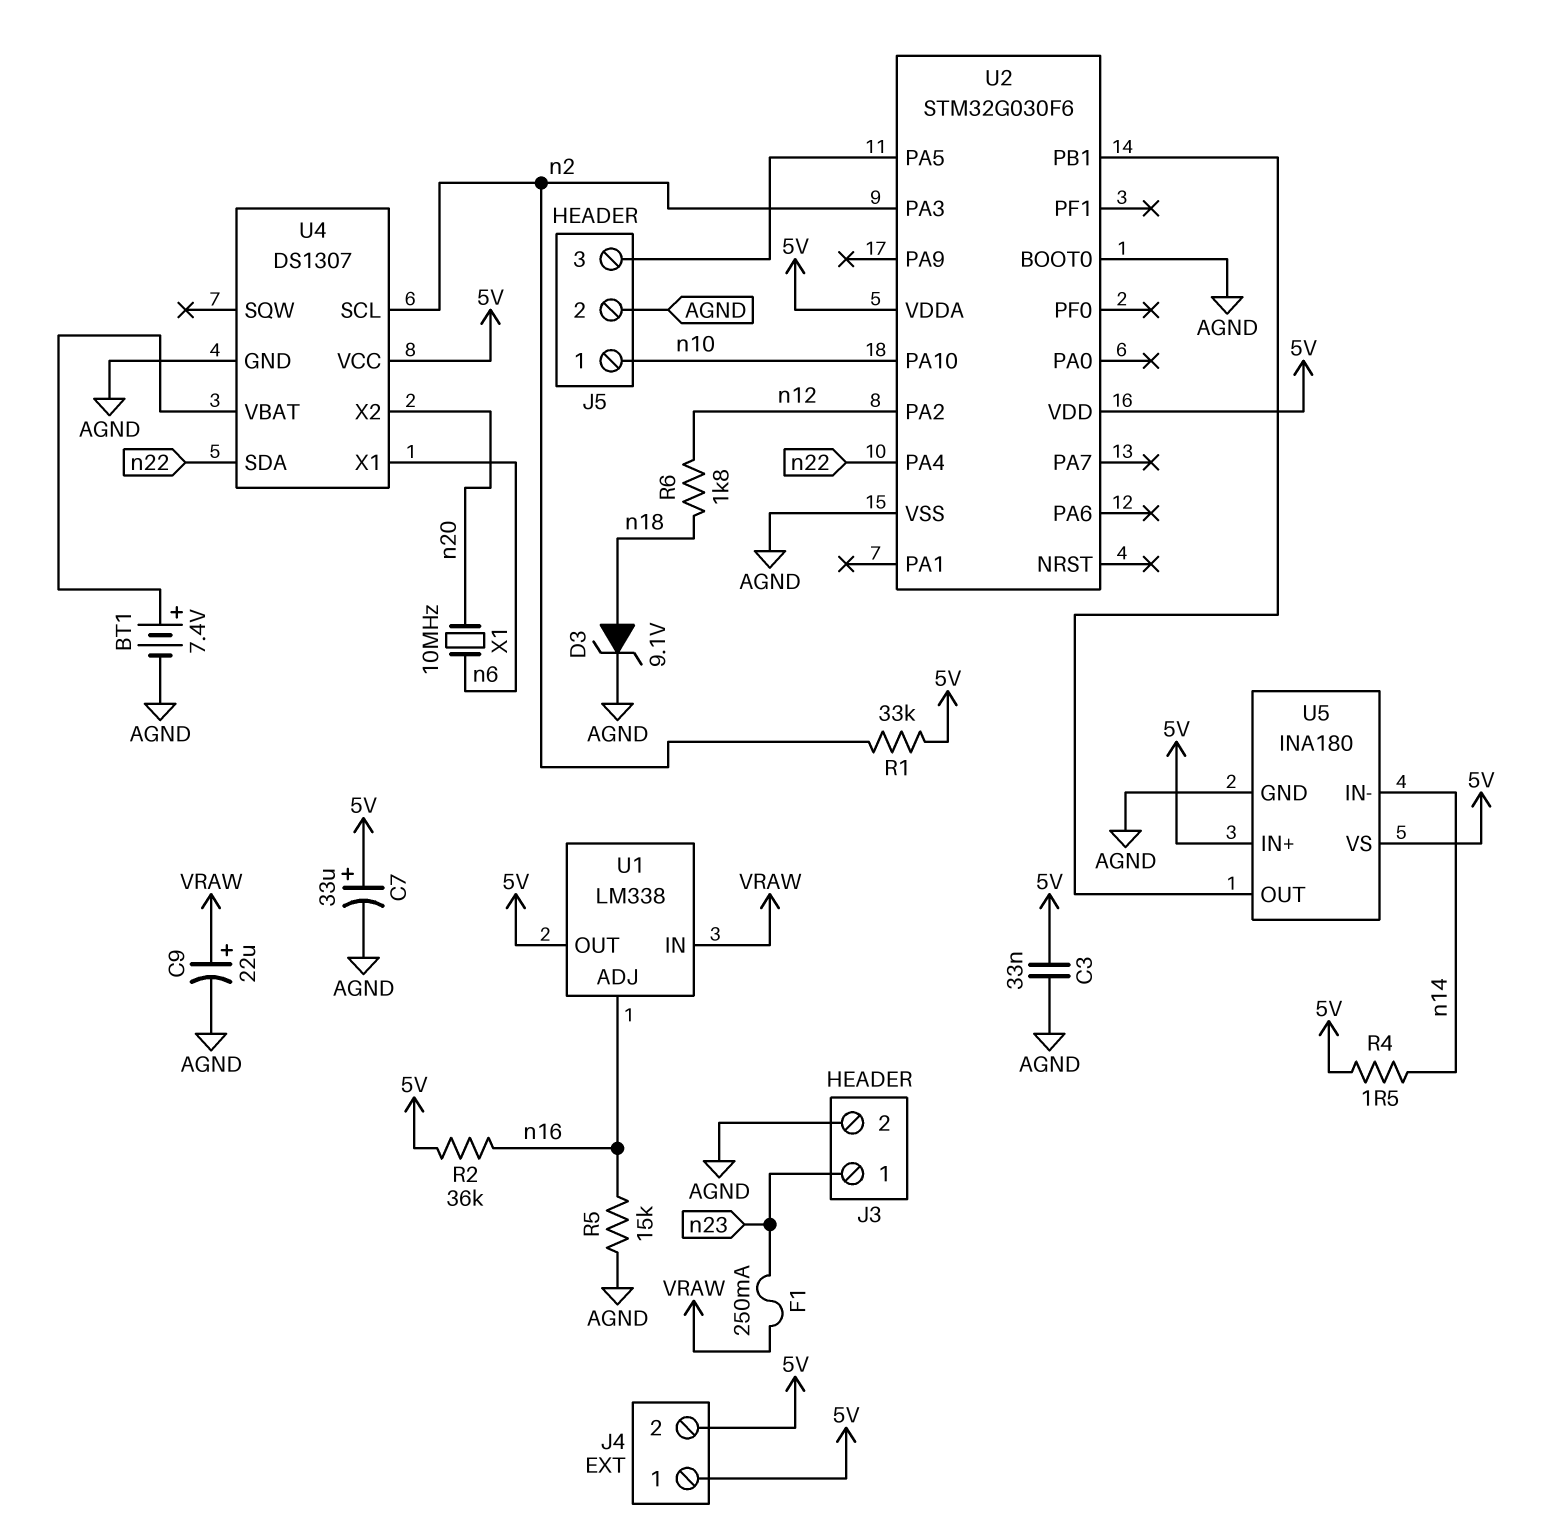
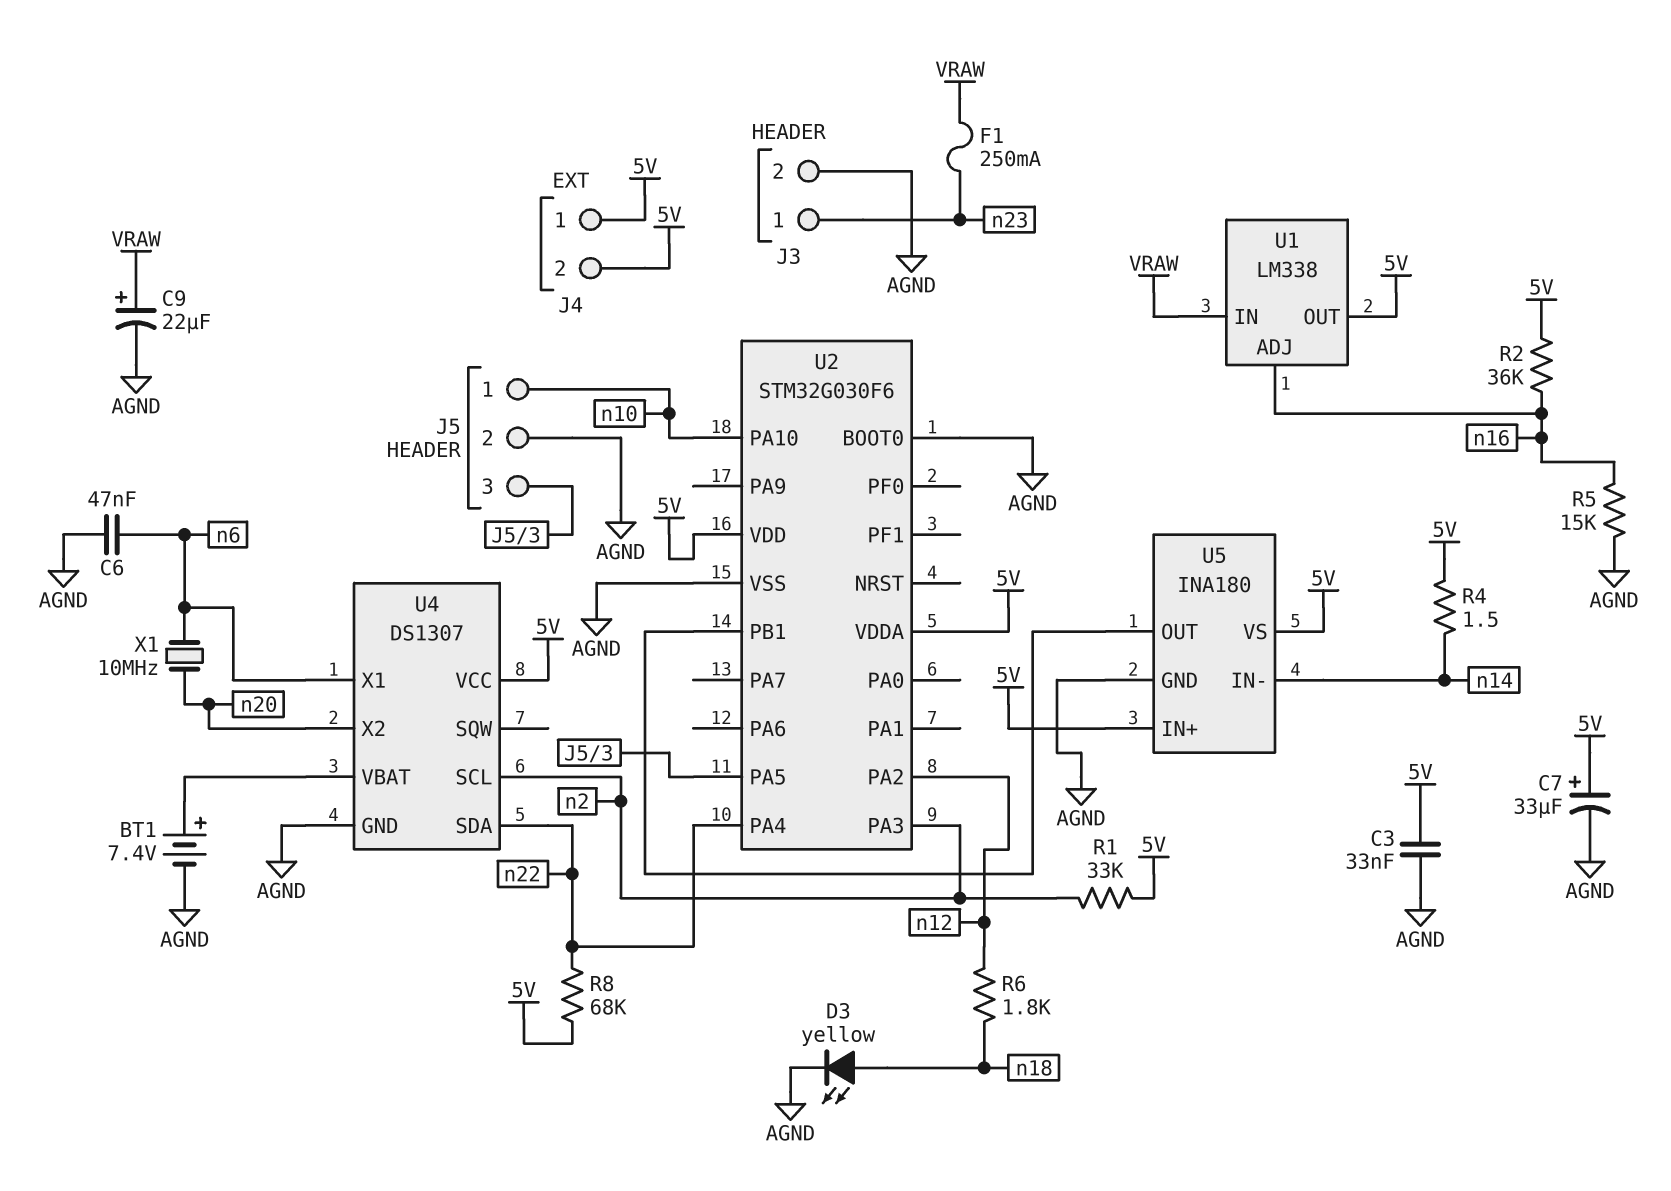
C6: none -> 47nF (AGND, n6)
D3: zener 9.1V (A n18, K AGND) -> LED yellow (A n18, K AGND)
R8: none -> 68k (5V, n22)

